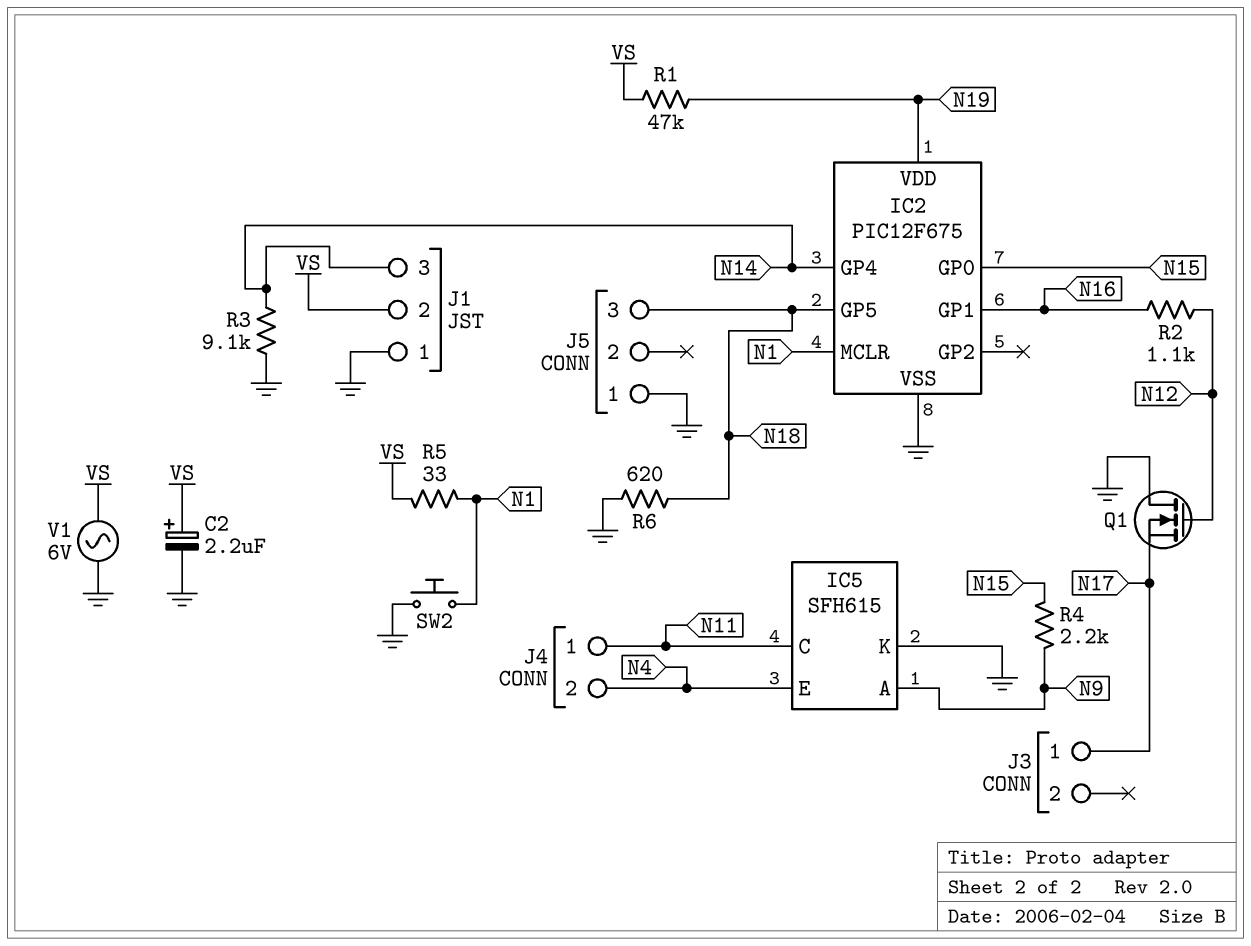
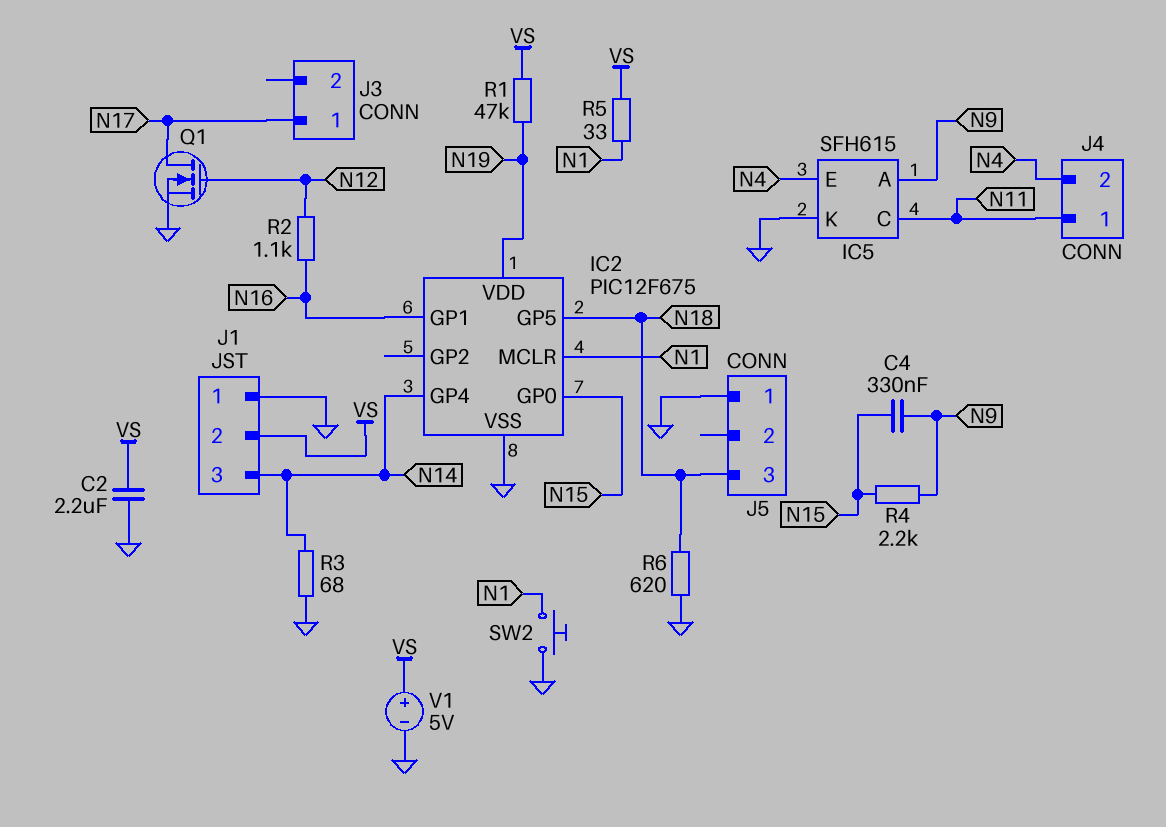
C2: 2.2uF (plus VS, minus GND) -> 2.2uF (GND, VS)
C4: none -> 330nF (N9, N15)
Q1: NMOS (G N12, D GND, S N17) -> NMOS (G N12, D N17, S GND)
R3: 9.1k (GND, N14) -> 68 (GND, N14)
V1: AC 6V (GND, VS) -> 5V (plus VS, minus GND)

